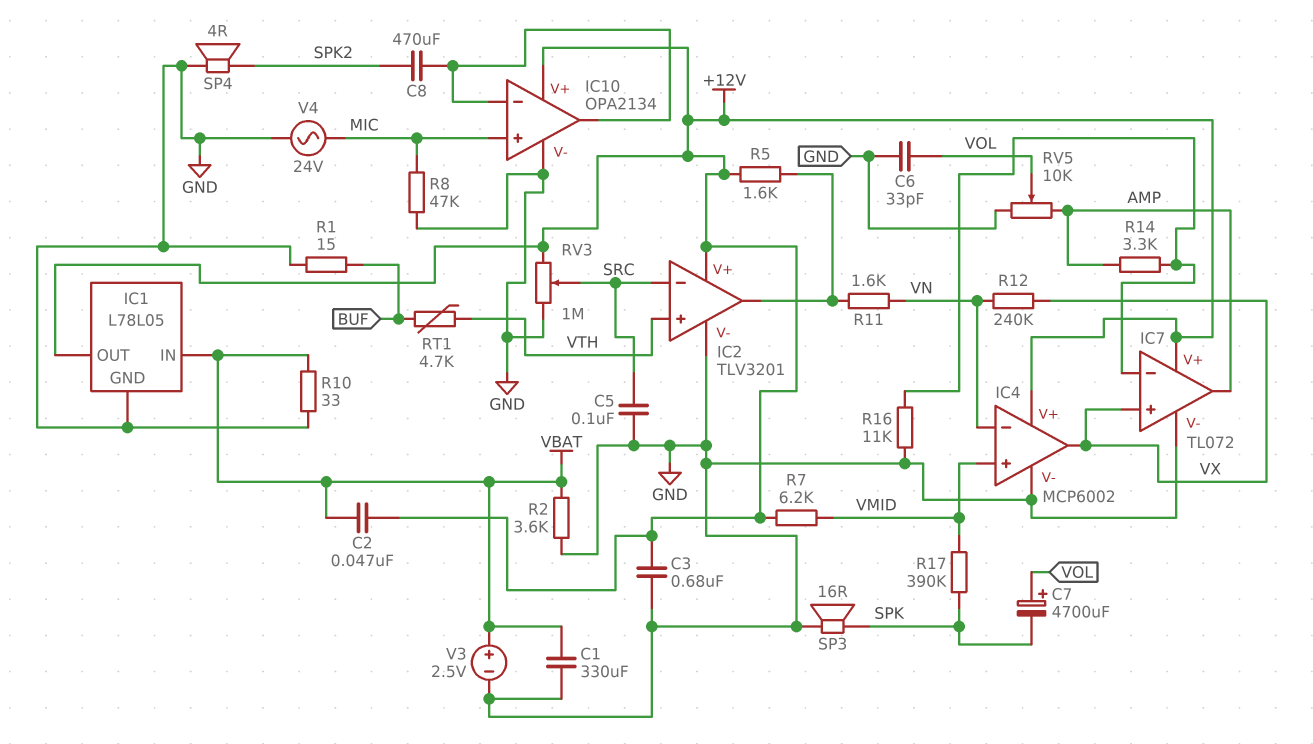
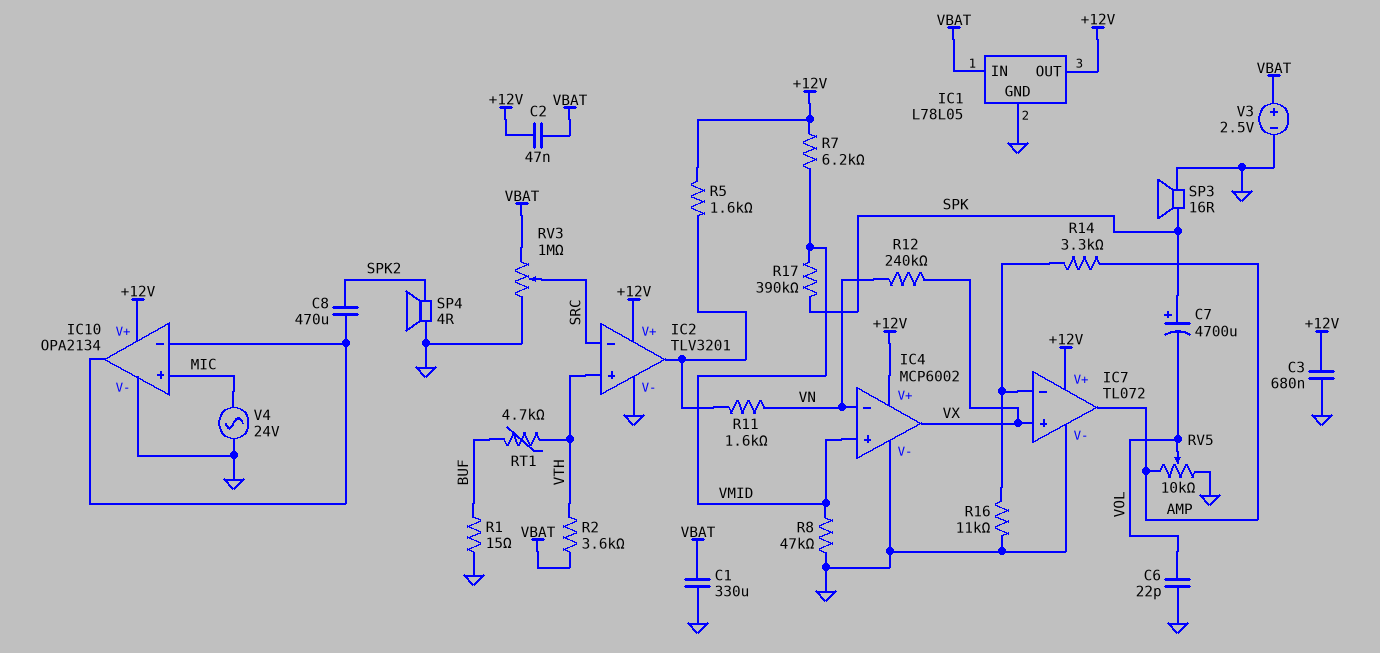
C5: 100nF (GND, SRC) -> none
C6: 33pF (GND, VOL) -> 22pF (GND, VOL)
C7: 4700uF (plus VOL, minus SPK) -> 4700uF (plus SPK, minus VOL)
R2: 3.6k (GND, VBAT) -> 3.6k (VBAT, VTH)
R8: 47k (GND, MIC) -> 47k (GND, VMID)
R10: 33 (GND, VBAT) -> none
RV3: 1M (+12V, GND, wiper SRC) -> 1M (GND, VBAT, wiper SRC)

